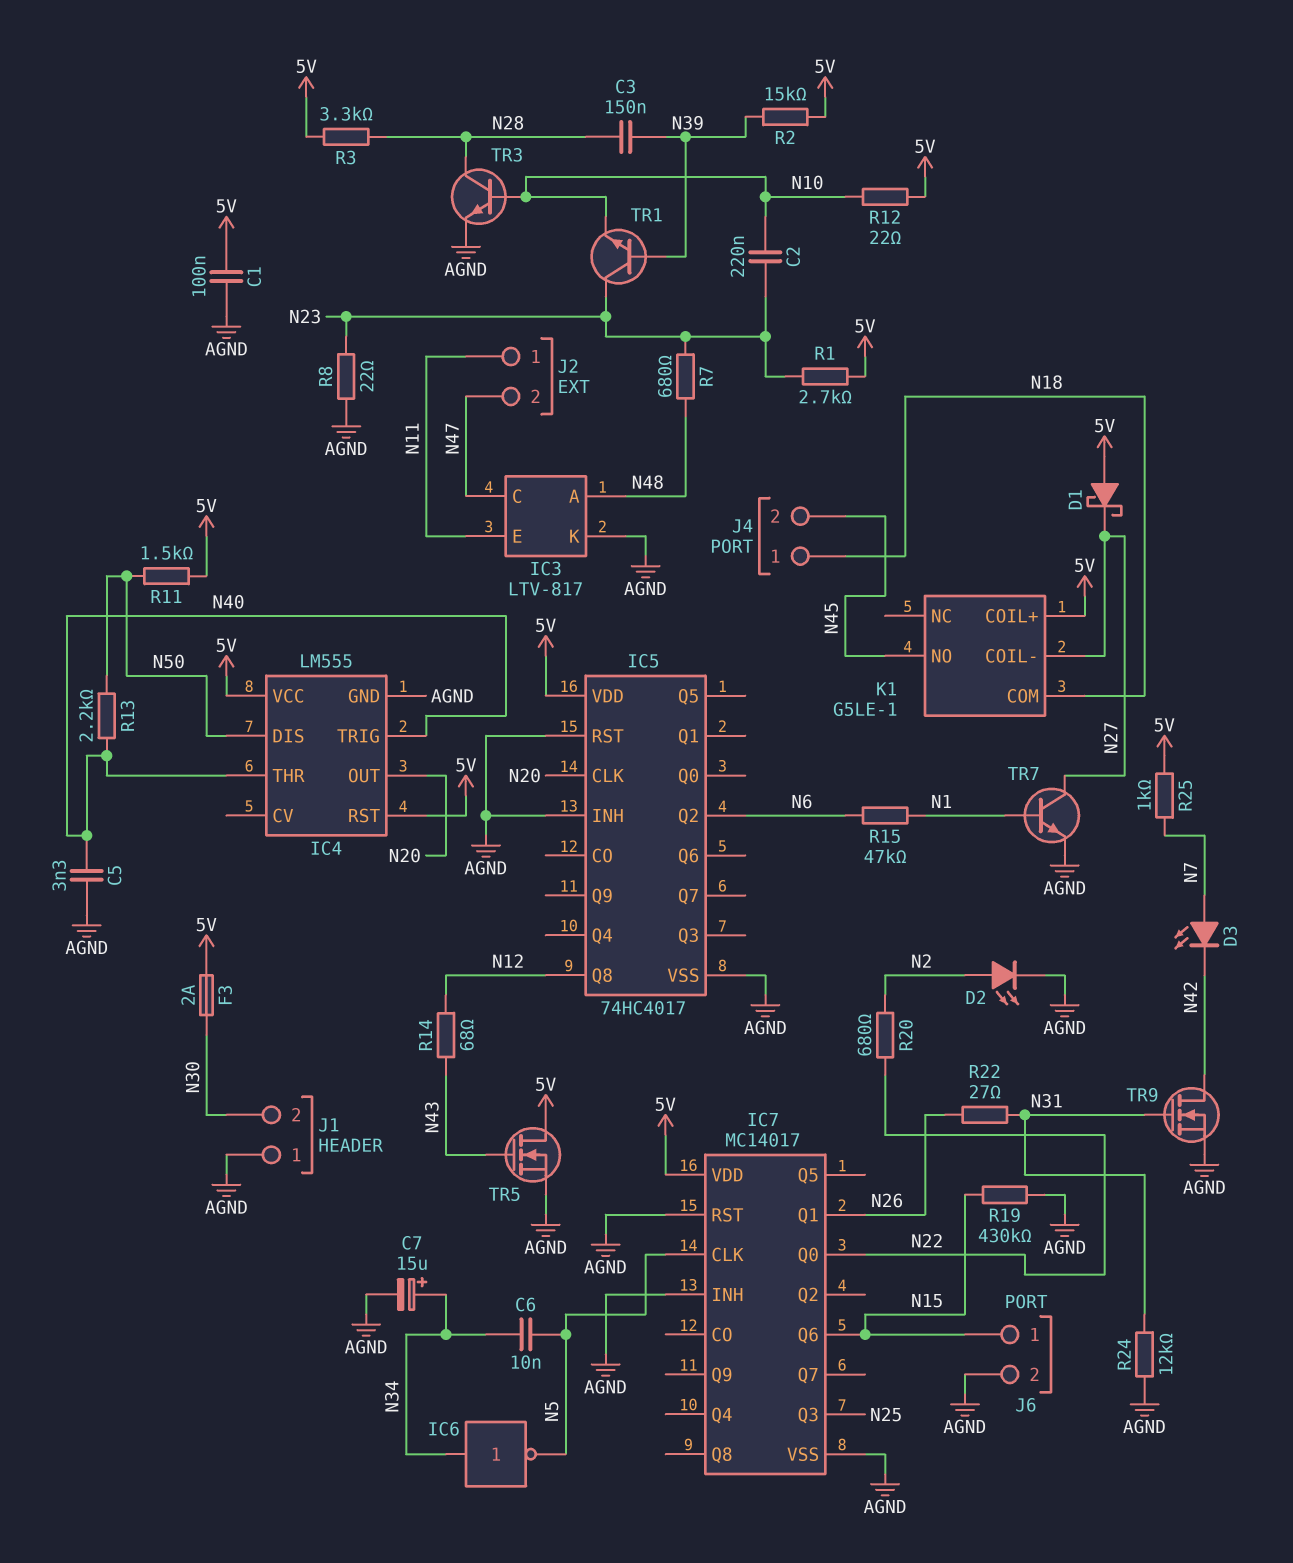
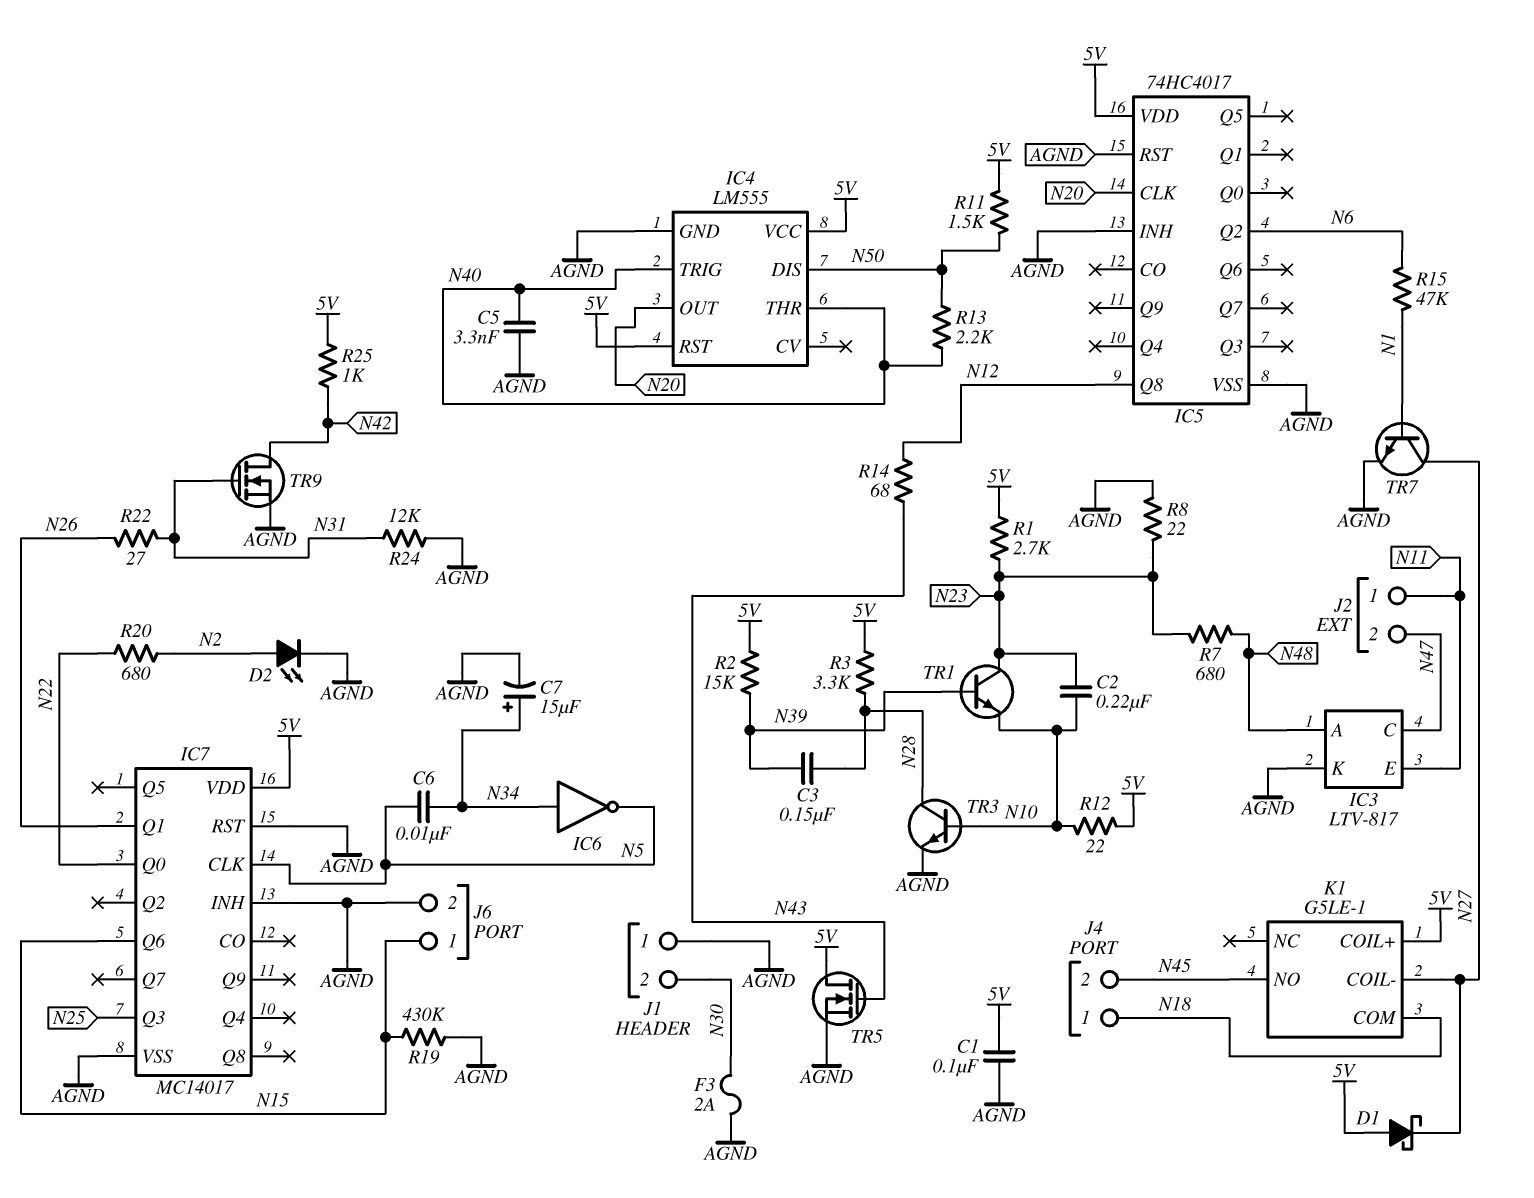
D3: LED (A N7, K N42) -> none
F3: 2A (5V, N30) -> 2A (AGND, N30)
R25: 1k (5V, N7) -> 1k (5V, N42)

